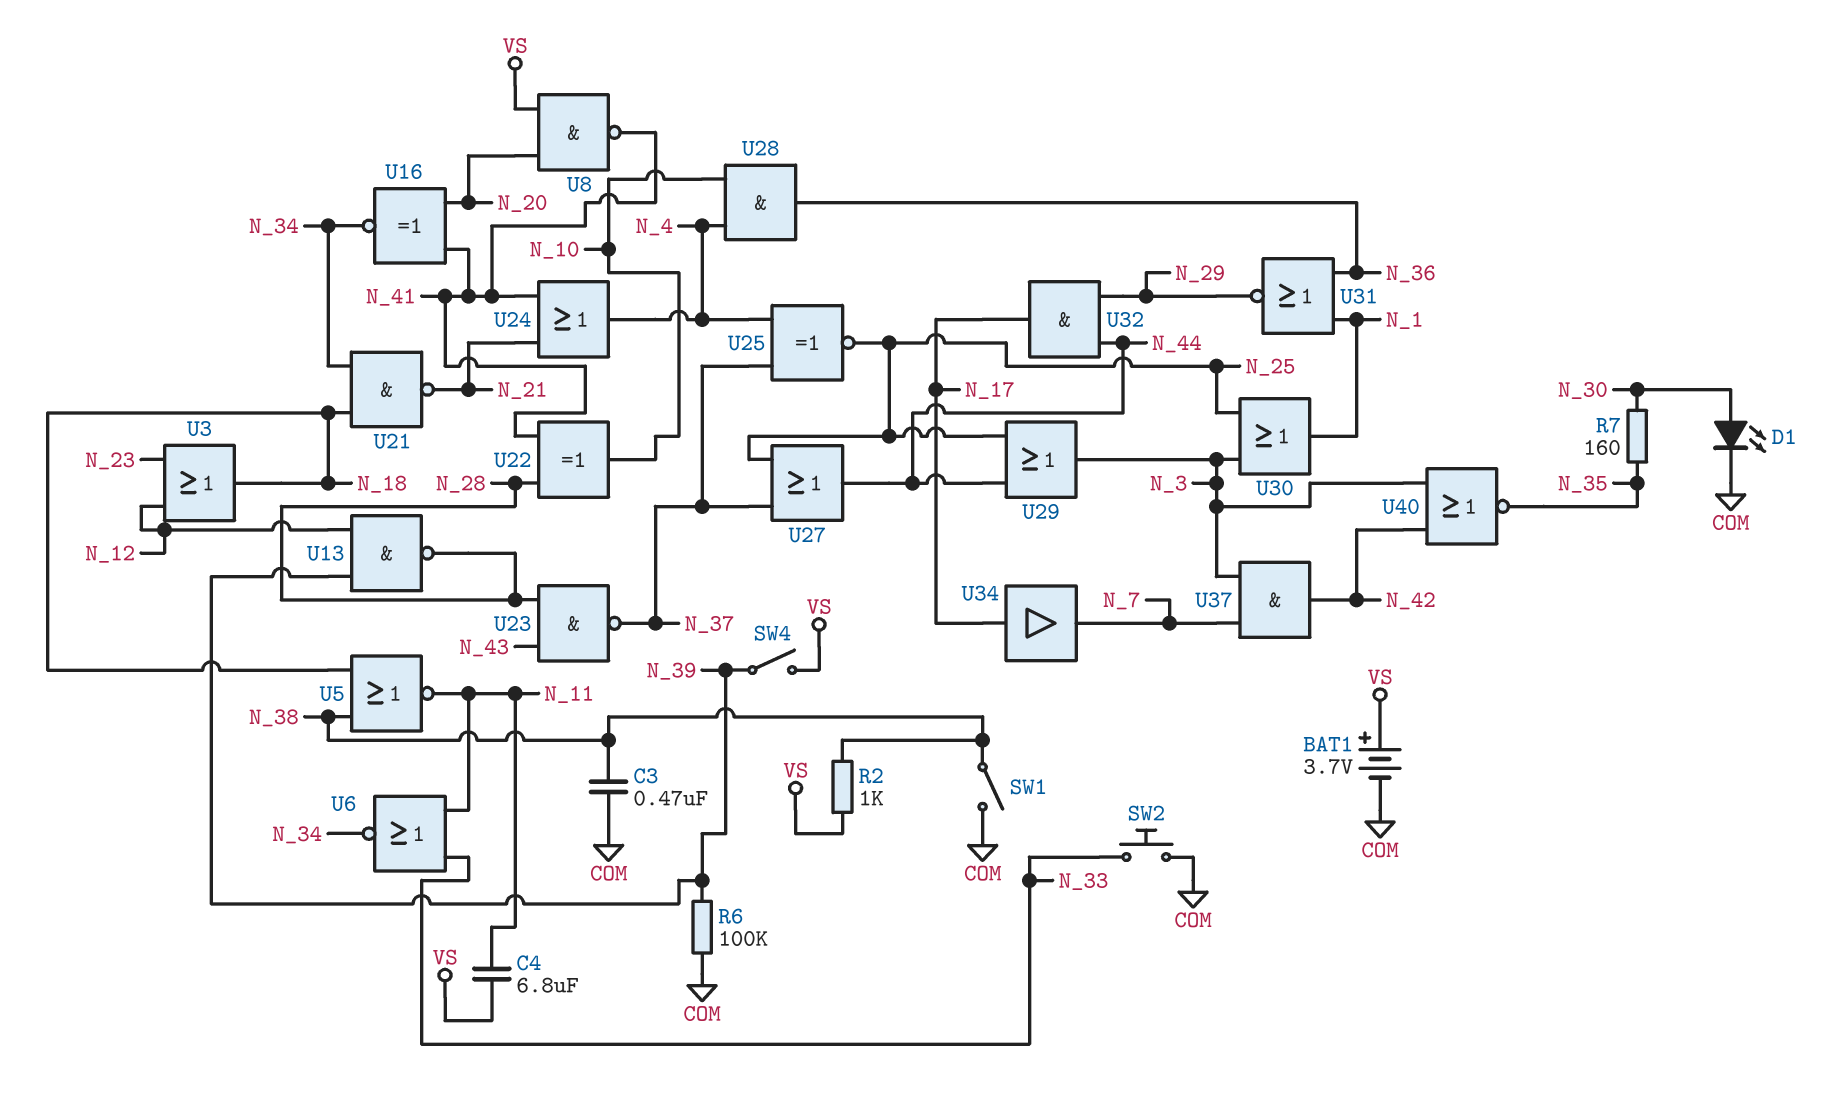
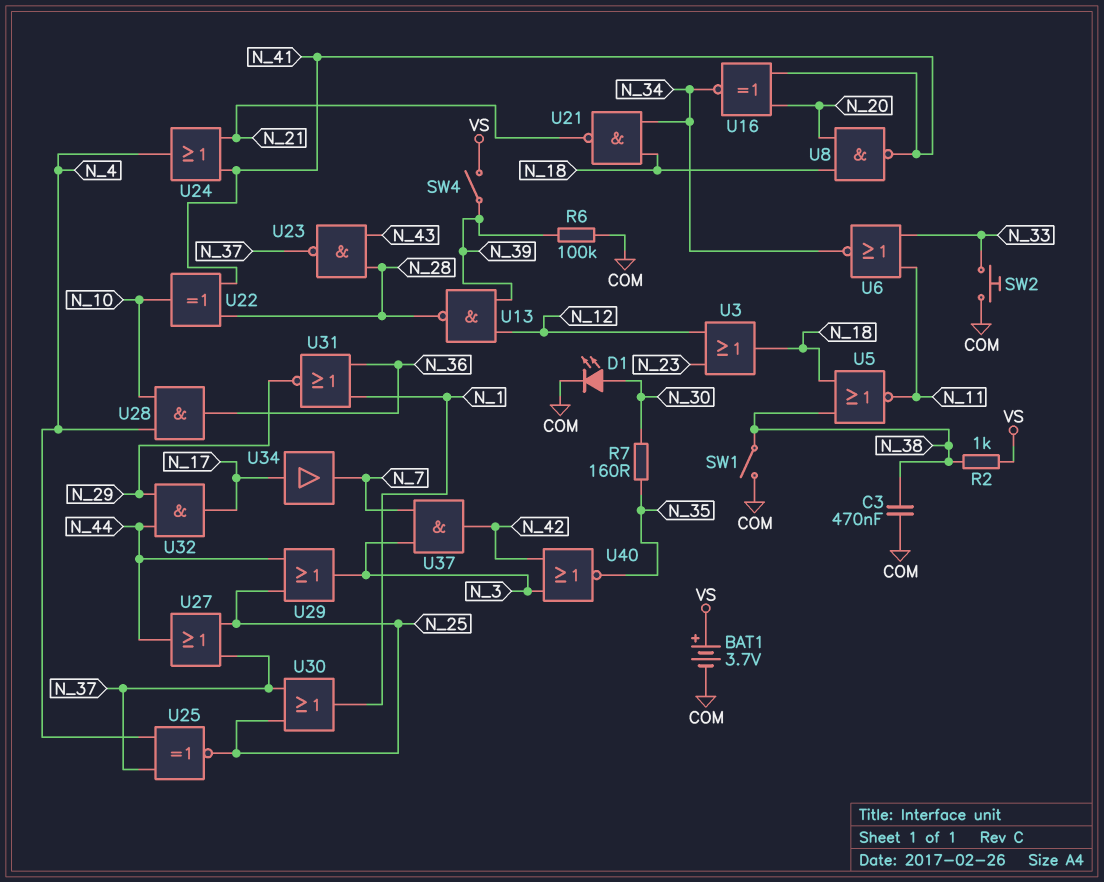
C4: 6.8uF (N_11, VS) -> none
U8: NAND (in N_20, in VS, out N_41) -> NAND (in N_18, in N_20, out N_41)
U30: OR (in N_3, in N_25, out N_1) -> OR (in N_25, in N_37, out N_1)

